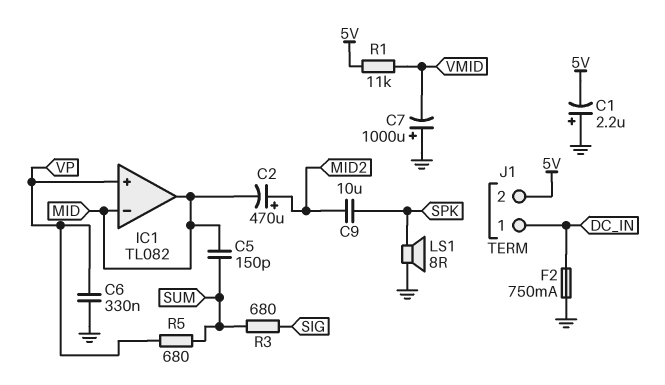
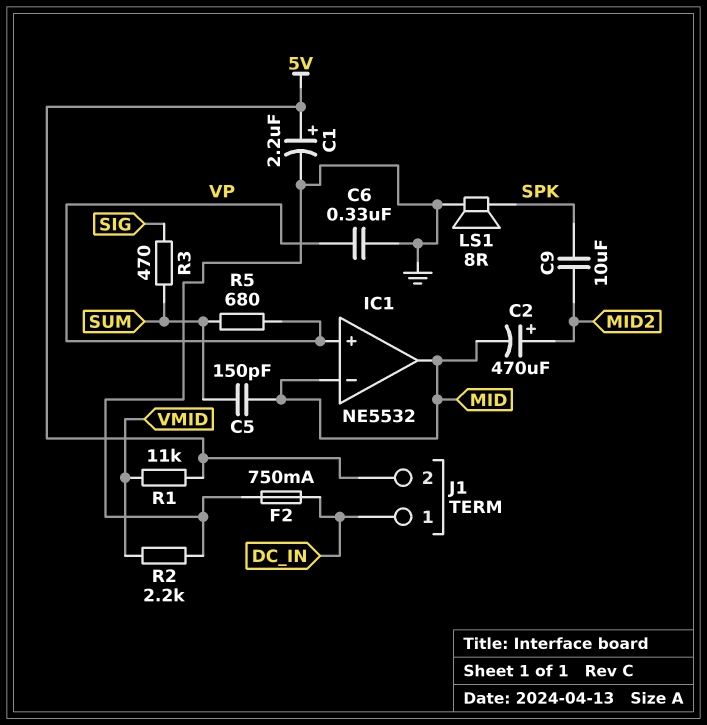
C1: 2.2uF (plus GND, minus 5V) -> 2.2uF (plus 5V, minus GND)
C7: 1000uF (plus GND, minus VMID) -> none
IC1: TL082 -> NE5532
R2: none -> 2.2k (GND, VMID)
R3: 680 (SIG, SUM) -> 470 (SIG, SUM)

